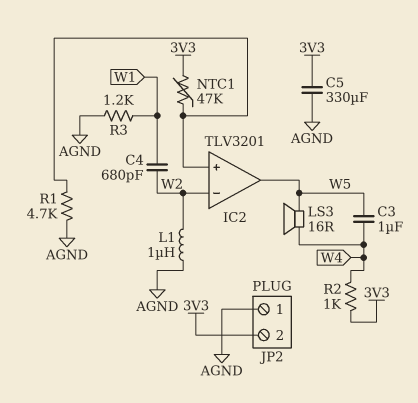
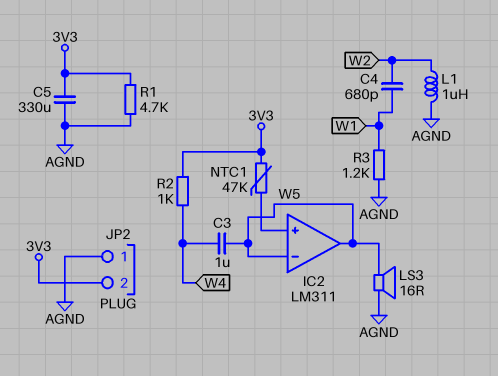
IC2: TLV3201 -> LM311
IC2 pin in-: W2 -> W5
LS3: speaker 16R (W4, W5) -> speaker 16R (AGND, W5)
R1: 4.7k (AGND, IC2/in+) -> 4.7k (3V3, AGND)

